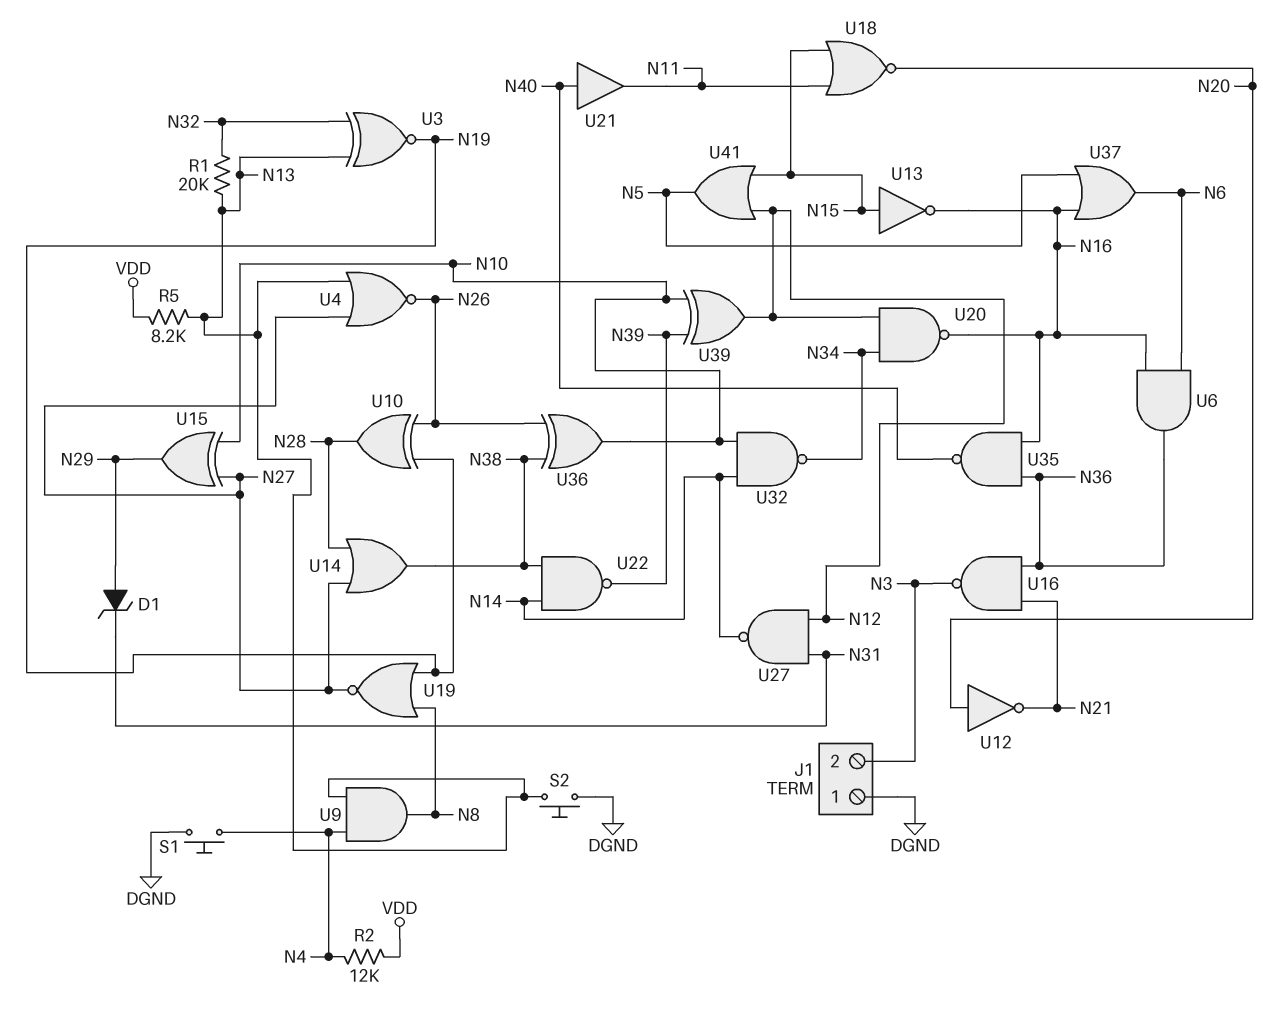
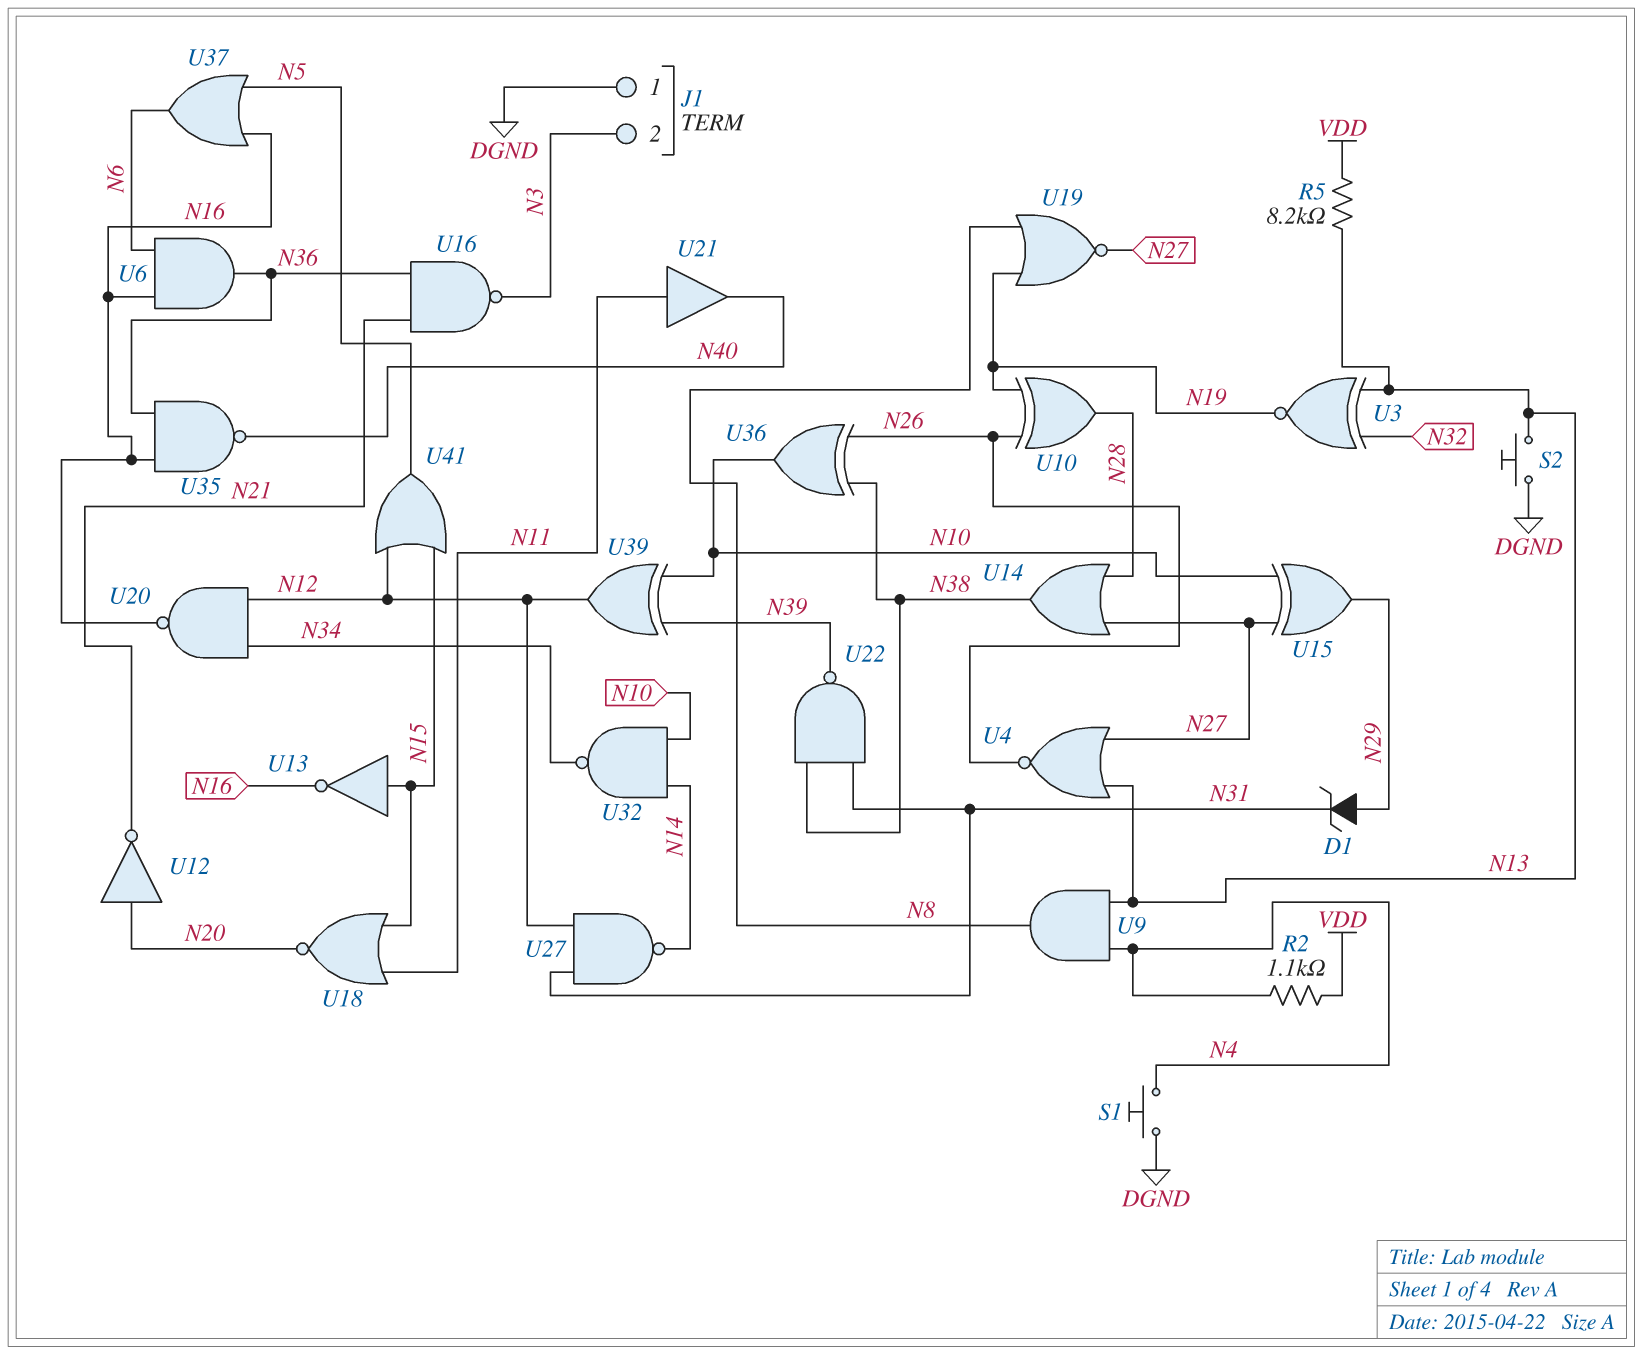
R1: 20k (N13, N32) -> none
R2: 12k (N4, VDD) -> 1.1k (N4, VDD)
U21: buffer (in N40, out N11) -> buffer (in N11, out N40)
U22: NAND (in N14, in N38, out N39) -> NAND (in N31, in N38, out N39)

